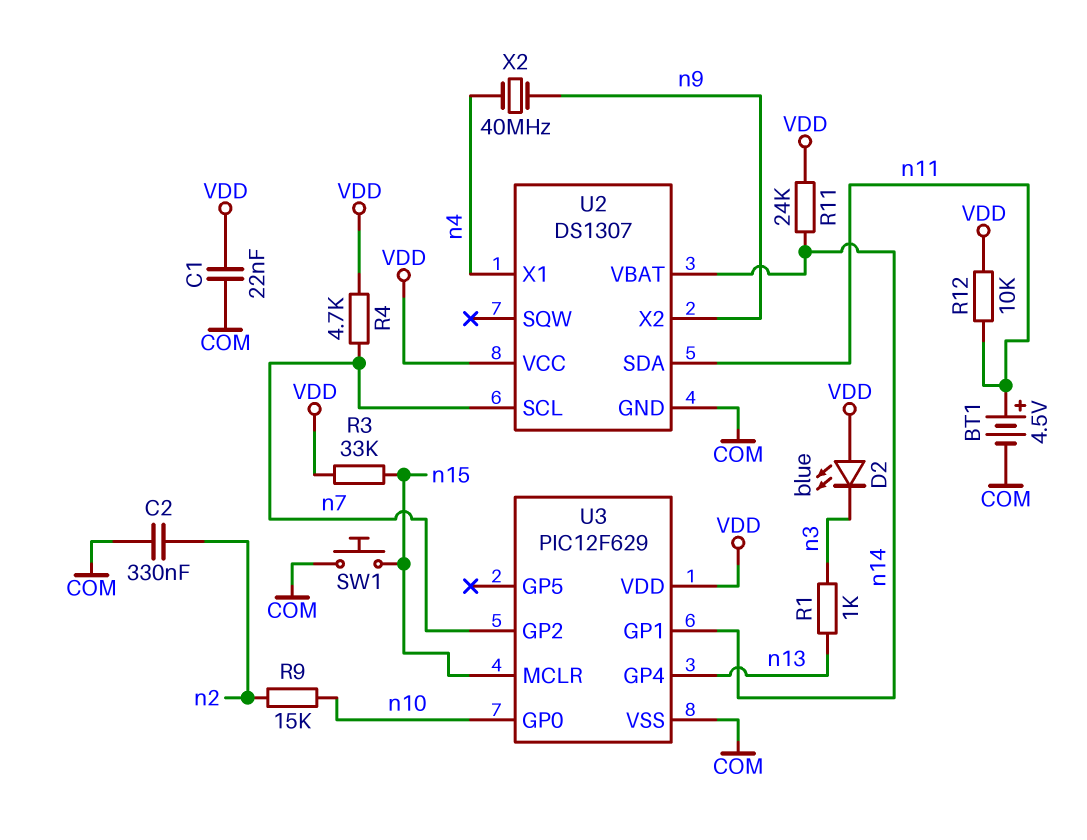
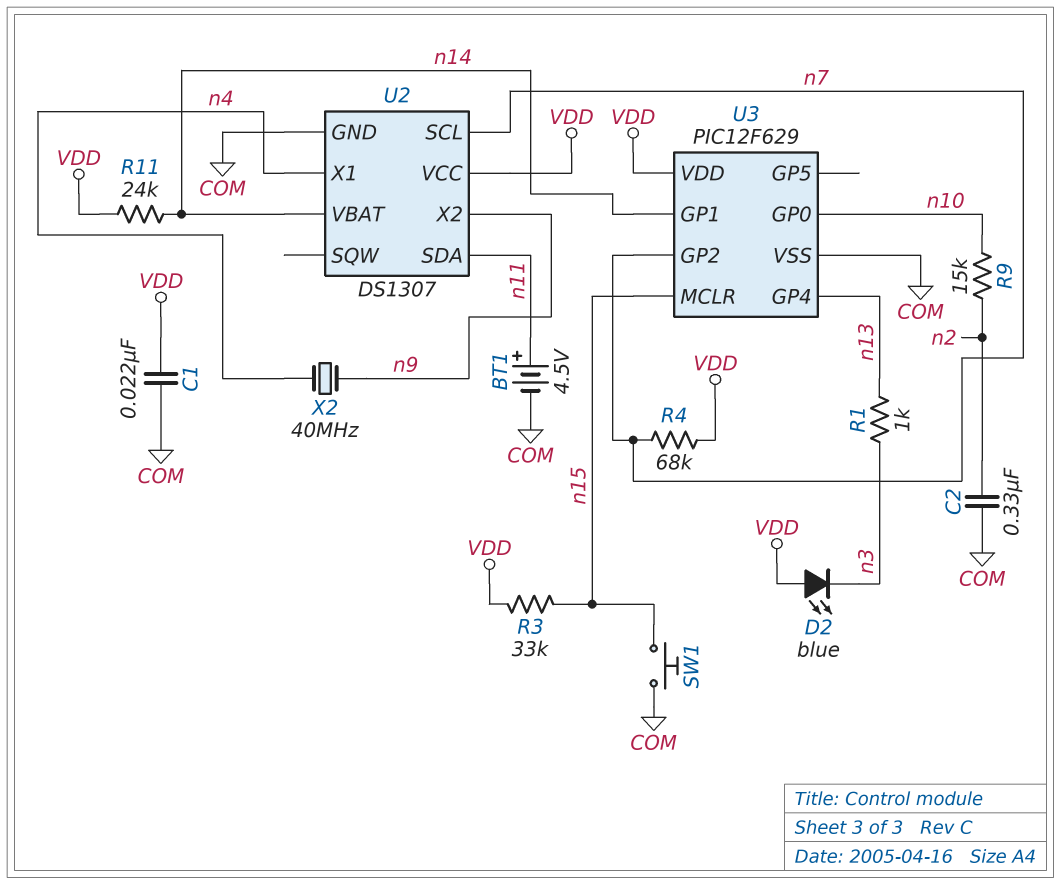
R4: 4.7k (VDD, n7) -> 68k (VDD, n7)
R12: 10k (VDD, n11) -> none

